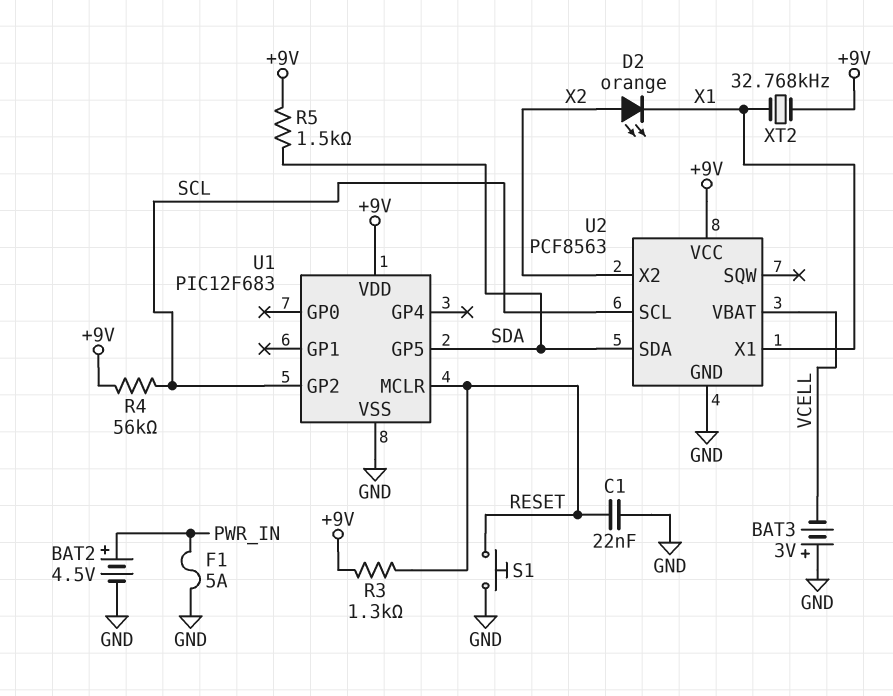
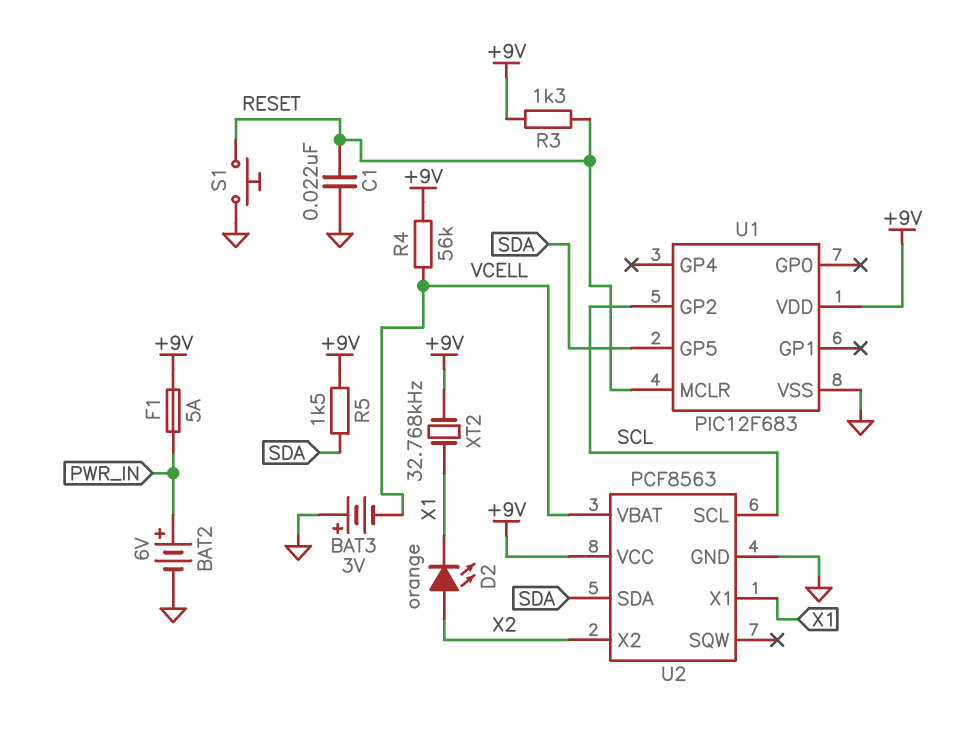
BAT2: 4.5V (plus PWR_IN, minus GND) -> 6V (plus PWR_IN, minus GND)
F1: 5A (GND, PWR_IN) -> 5A (+9V, PWR_IN)
R4: 56k (+9V, SCL) -> 56k (+9V, VCELL)

